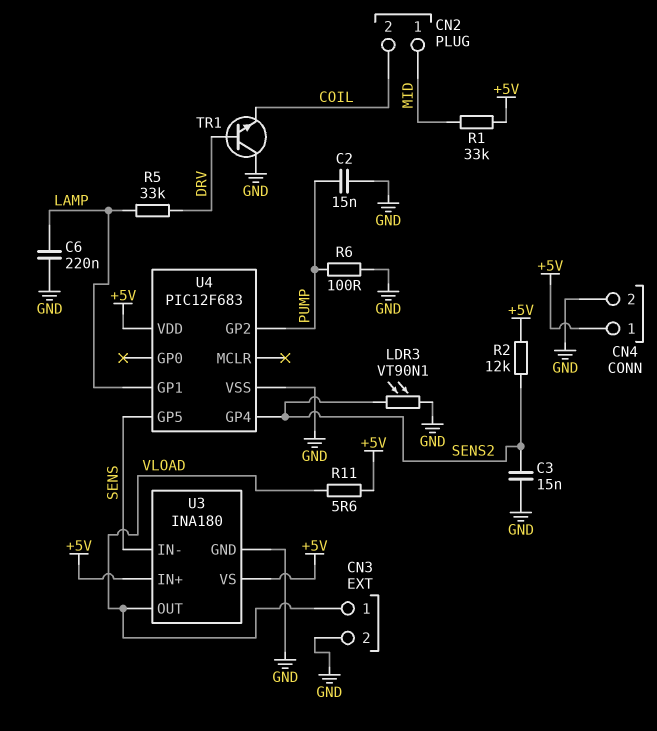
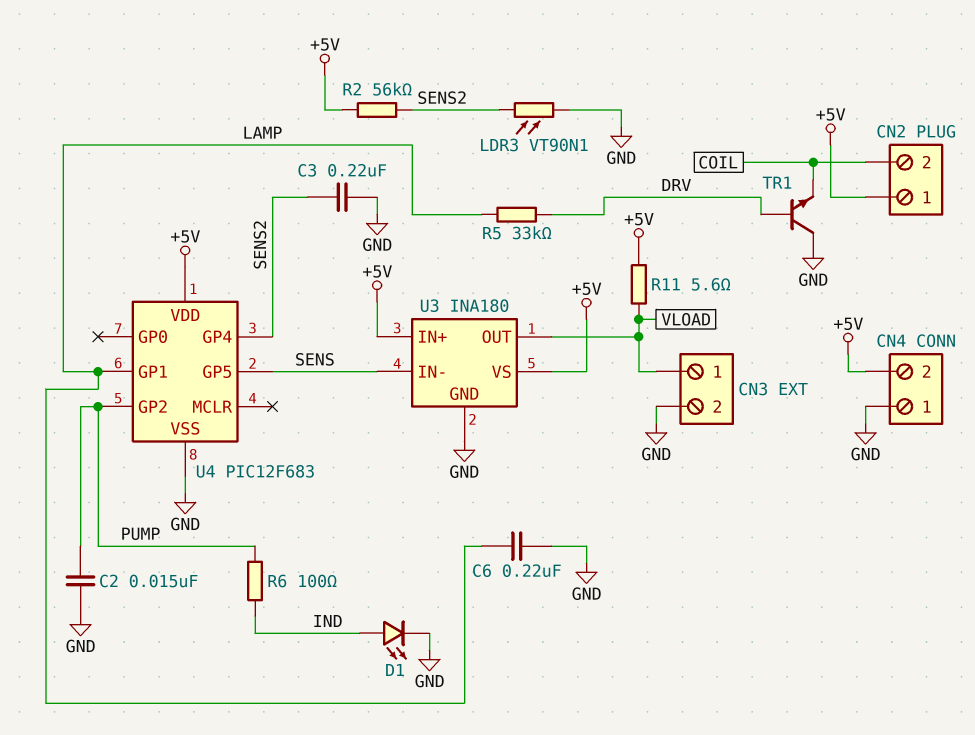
C3: 15nF (GND, SENS2) -> 220nF (GND, SENS2)
CN2 pin 1: MID -> +5V
CN4 pin 1: +5V -> GND
CN4 pin 2: GND -> +5V
D1: none -> LED (A IND, K GND)
R1: 33k (+5V, MID) -> none
R2: 12k (+5V, SENS2) -> 56k (+5V, SENS2)
R6: 100 (GND, PUMP) -> 100 (IND, PUMP)

